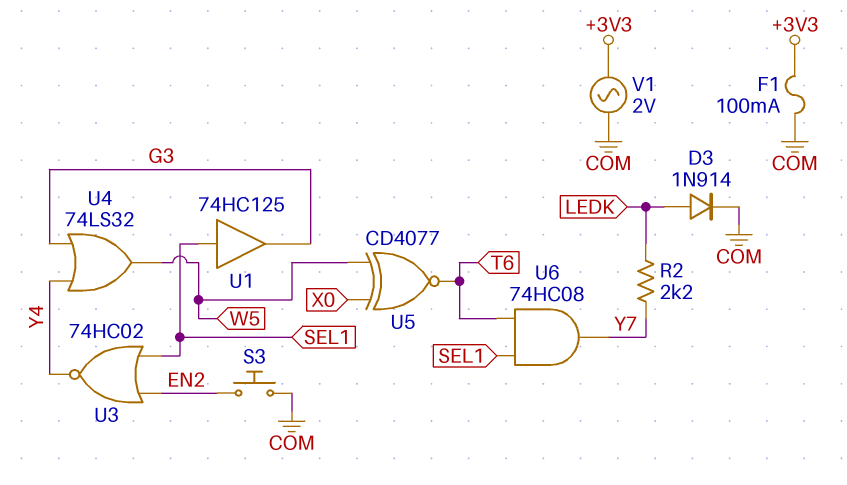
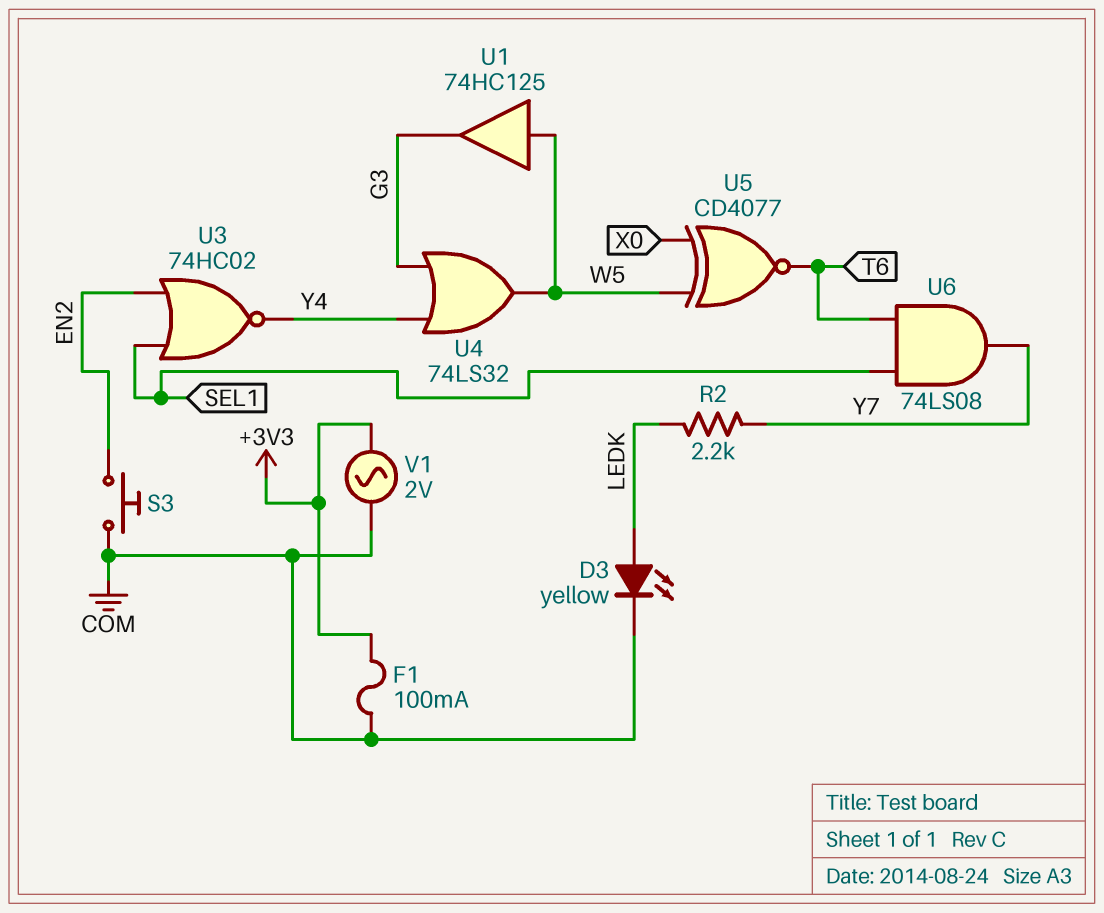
D3: diode 1N914 (A LEDK, K COM) -> LED yellow (A LEDK, K COM)
U1: buffer 74HC125 (in SEL1, out G3) -> buffer 74HC125 (in W5, out G3)
U6: AND 74HC08 (in SEL1, in T6, out Y7) -> AND 74LS08 (in SEL1, in T6, out Y7)

